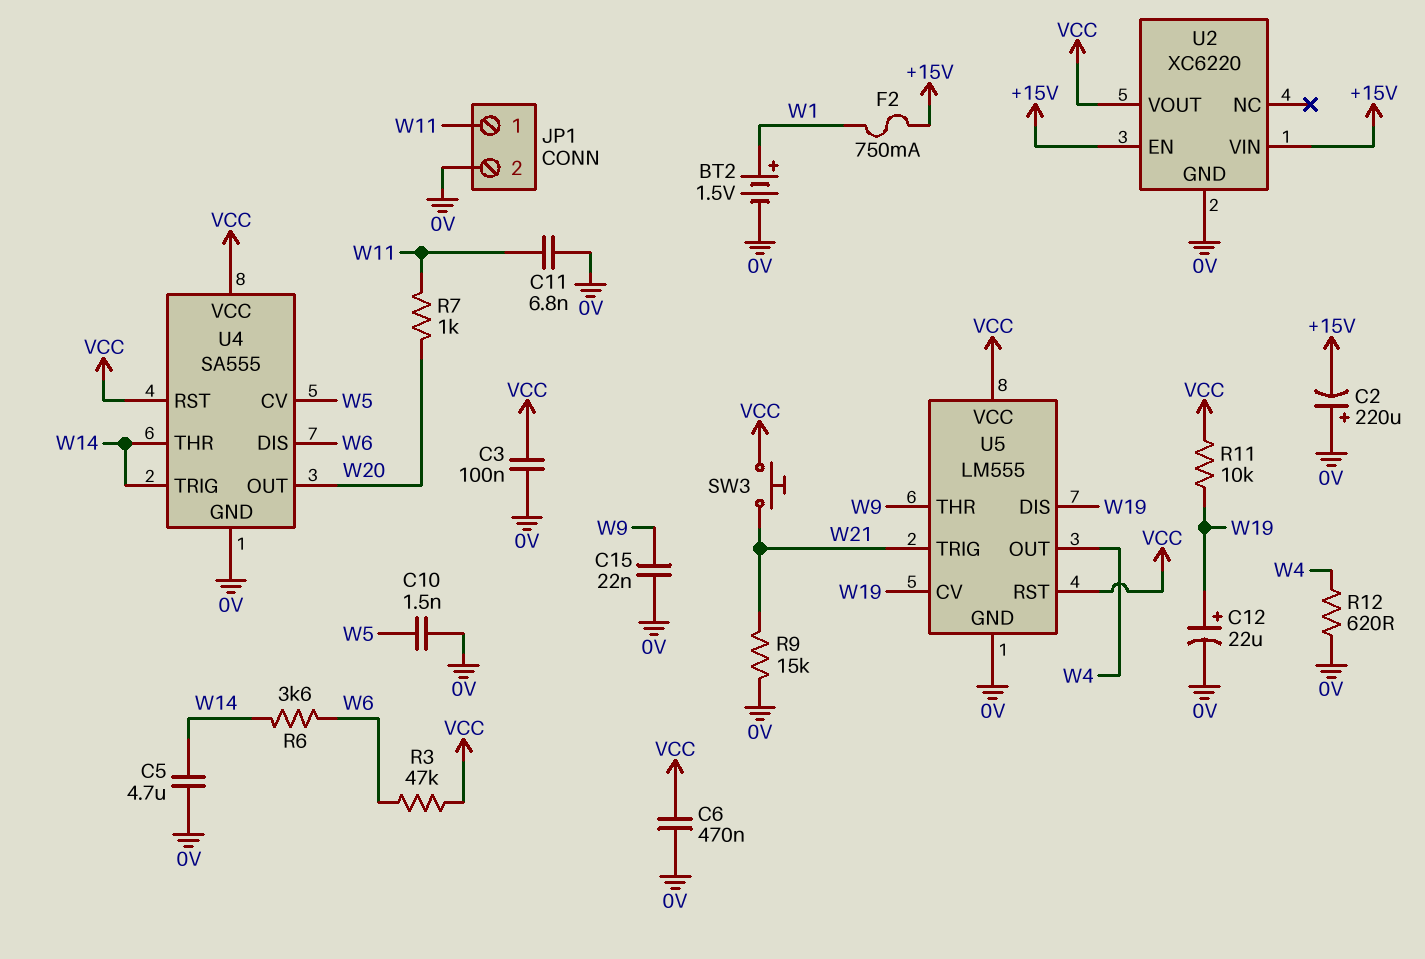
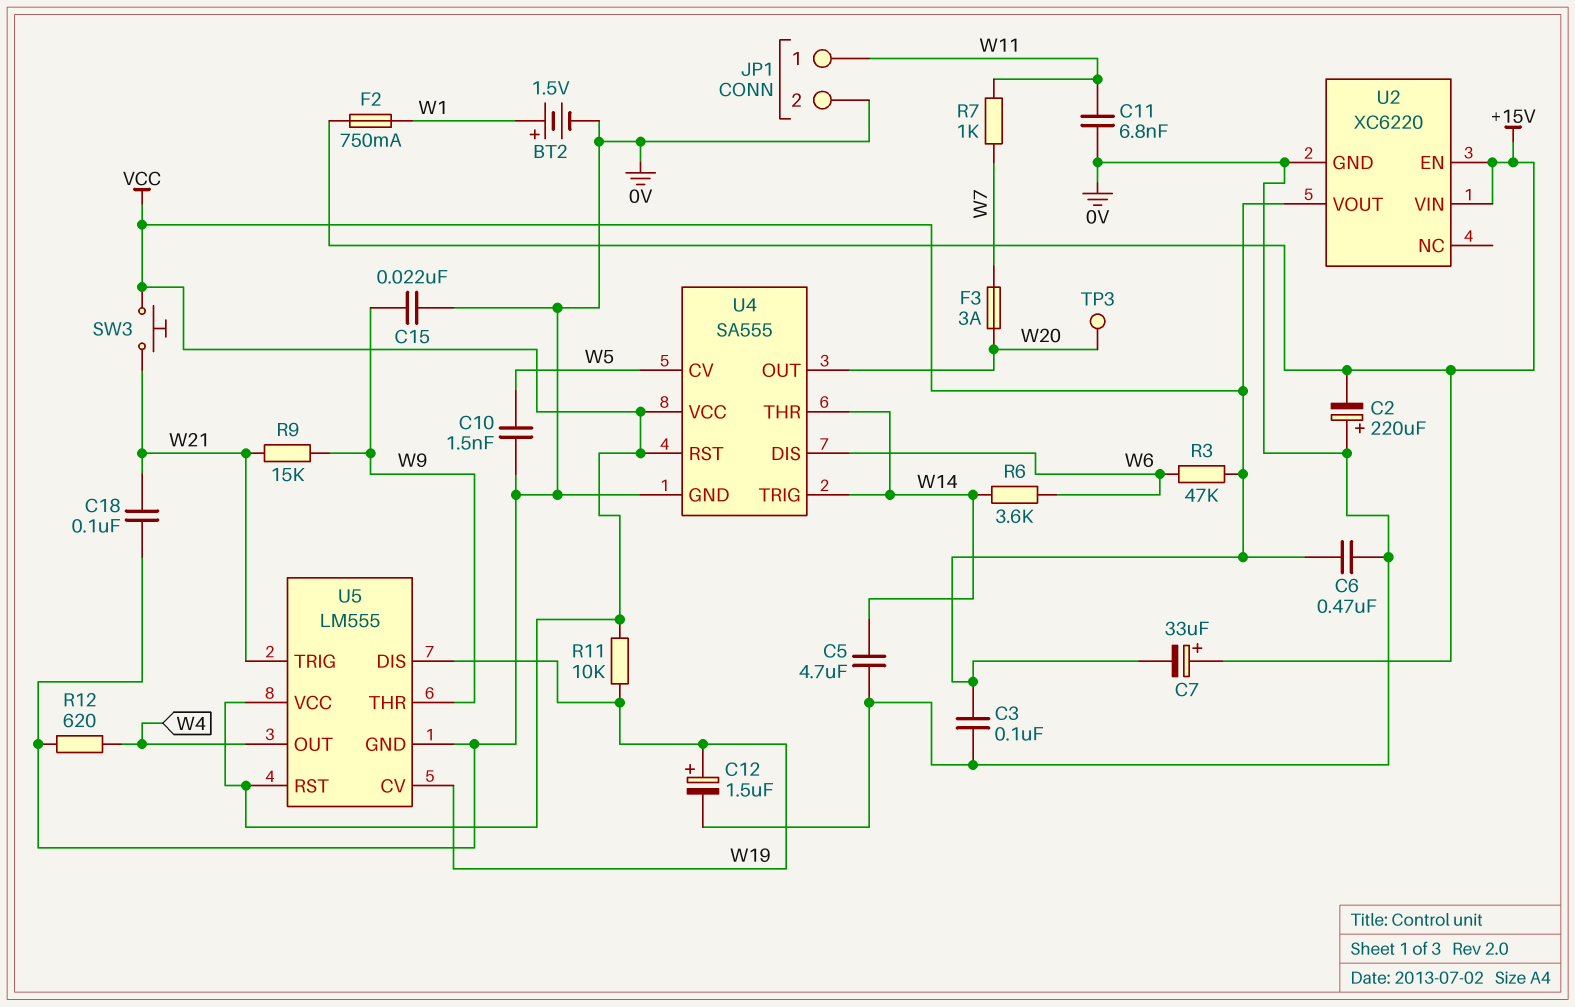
C7: none -> 33uF (plus +15V, minus VCC)
C12: 22uF (plus W19, minus 0V) -> 1.5uF (plus W19, minus 0V)
C18: none -> 100nF (0V, W21)
F3: none -> 3A (W7, W20)
R7: 1k (W11, W20) -> 1k (W7, W11)
R9: 15k (0V, W21) -> 15k (W9, W21)
TP3: none -> test point (W20)

